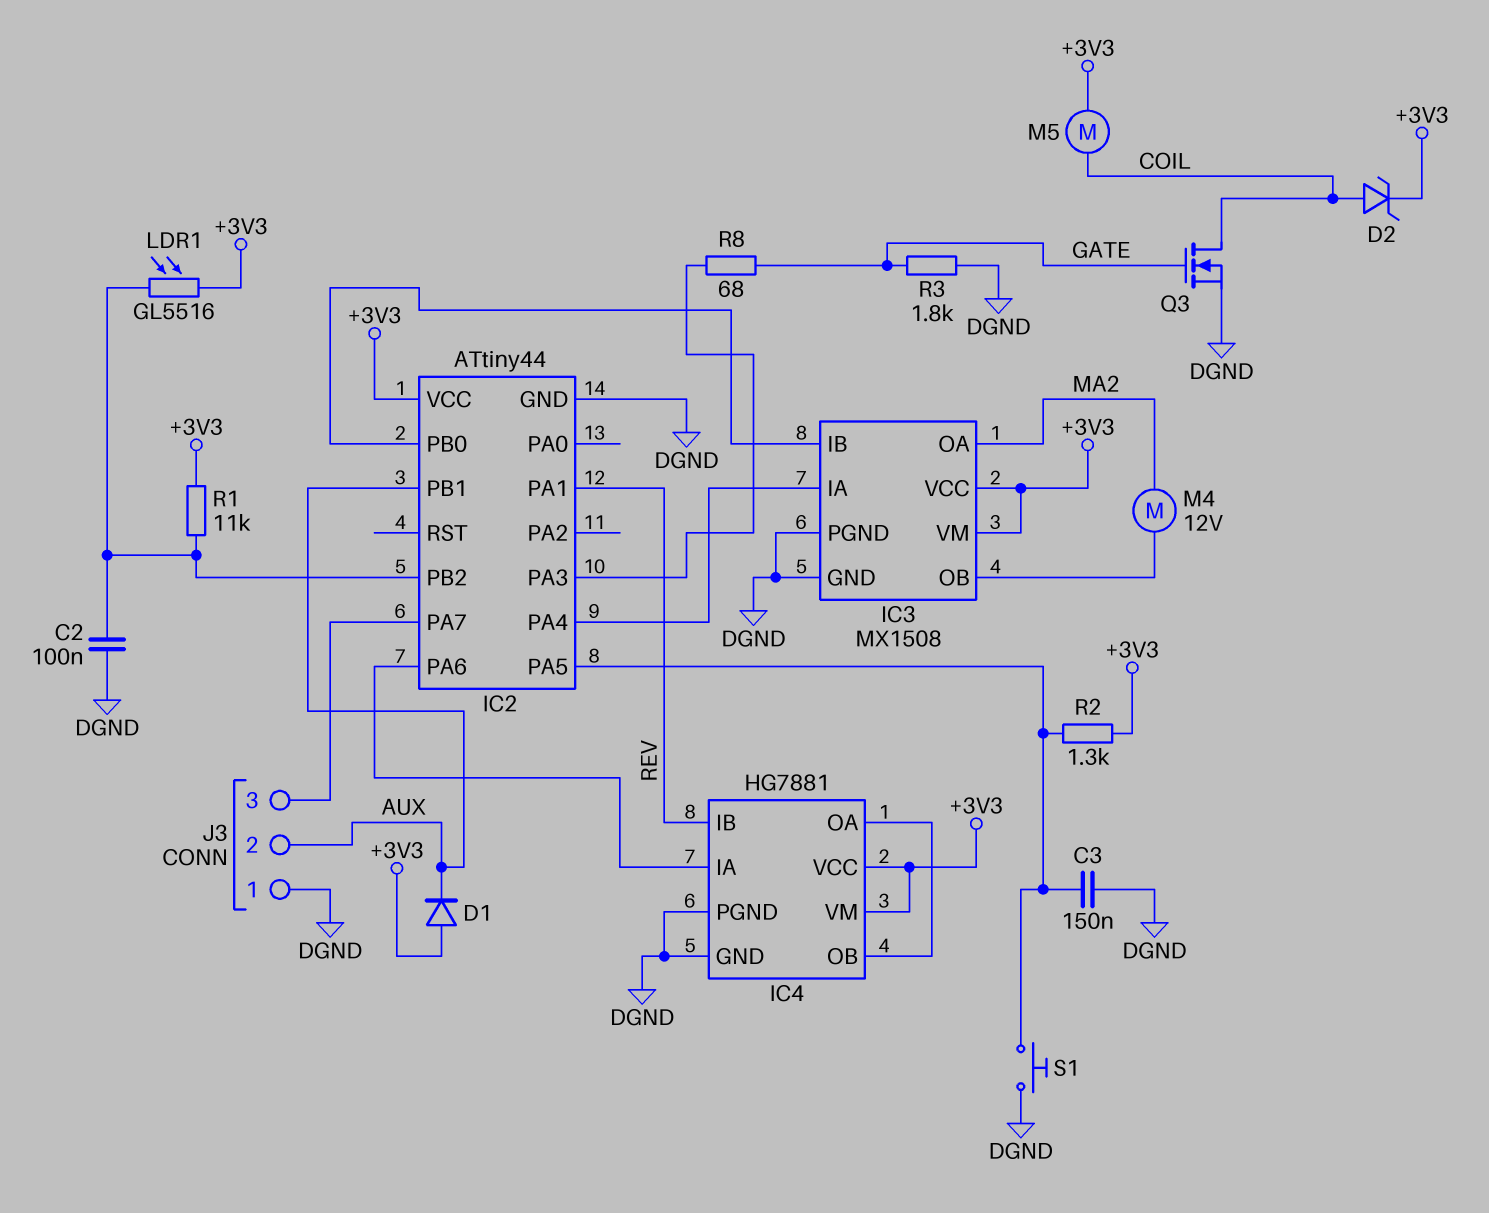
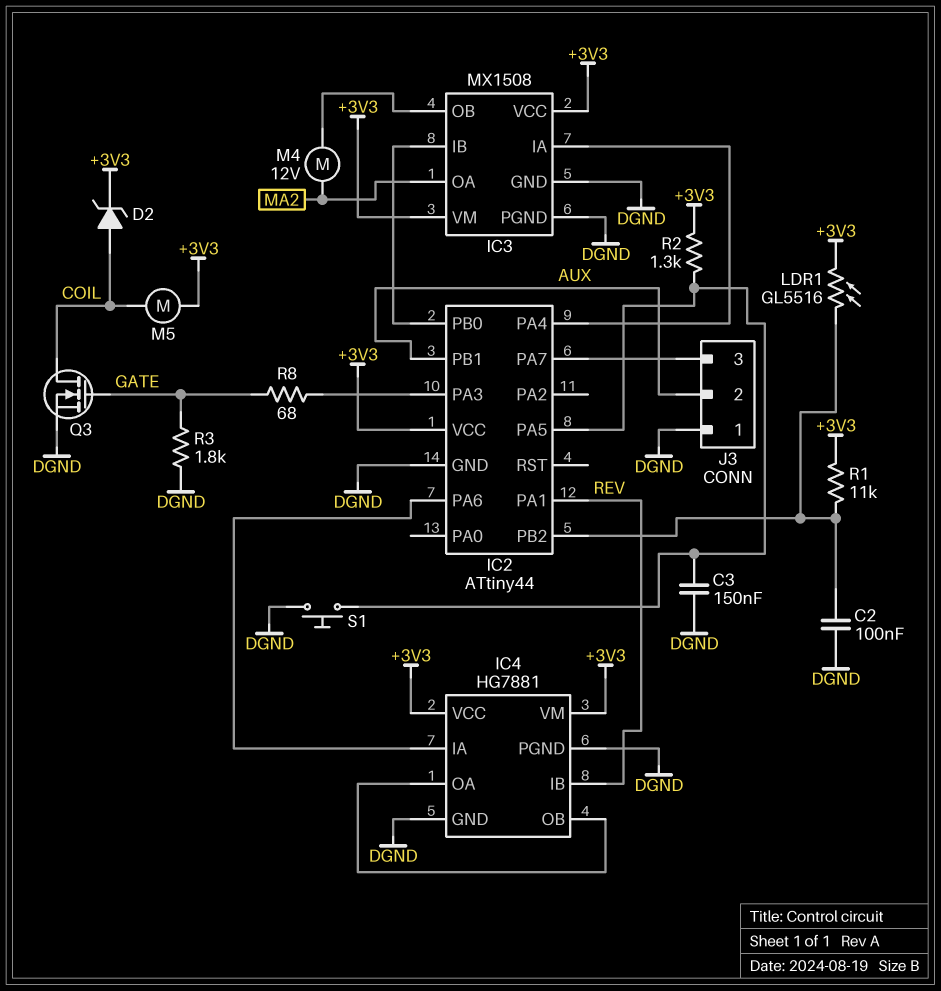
D1: diode (A +3V3, K AUX) -> none

